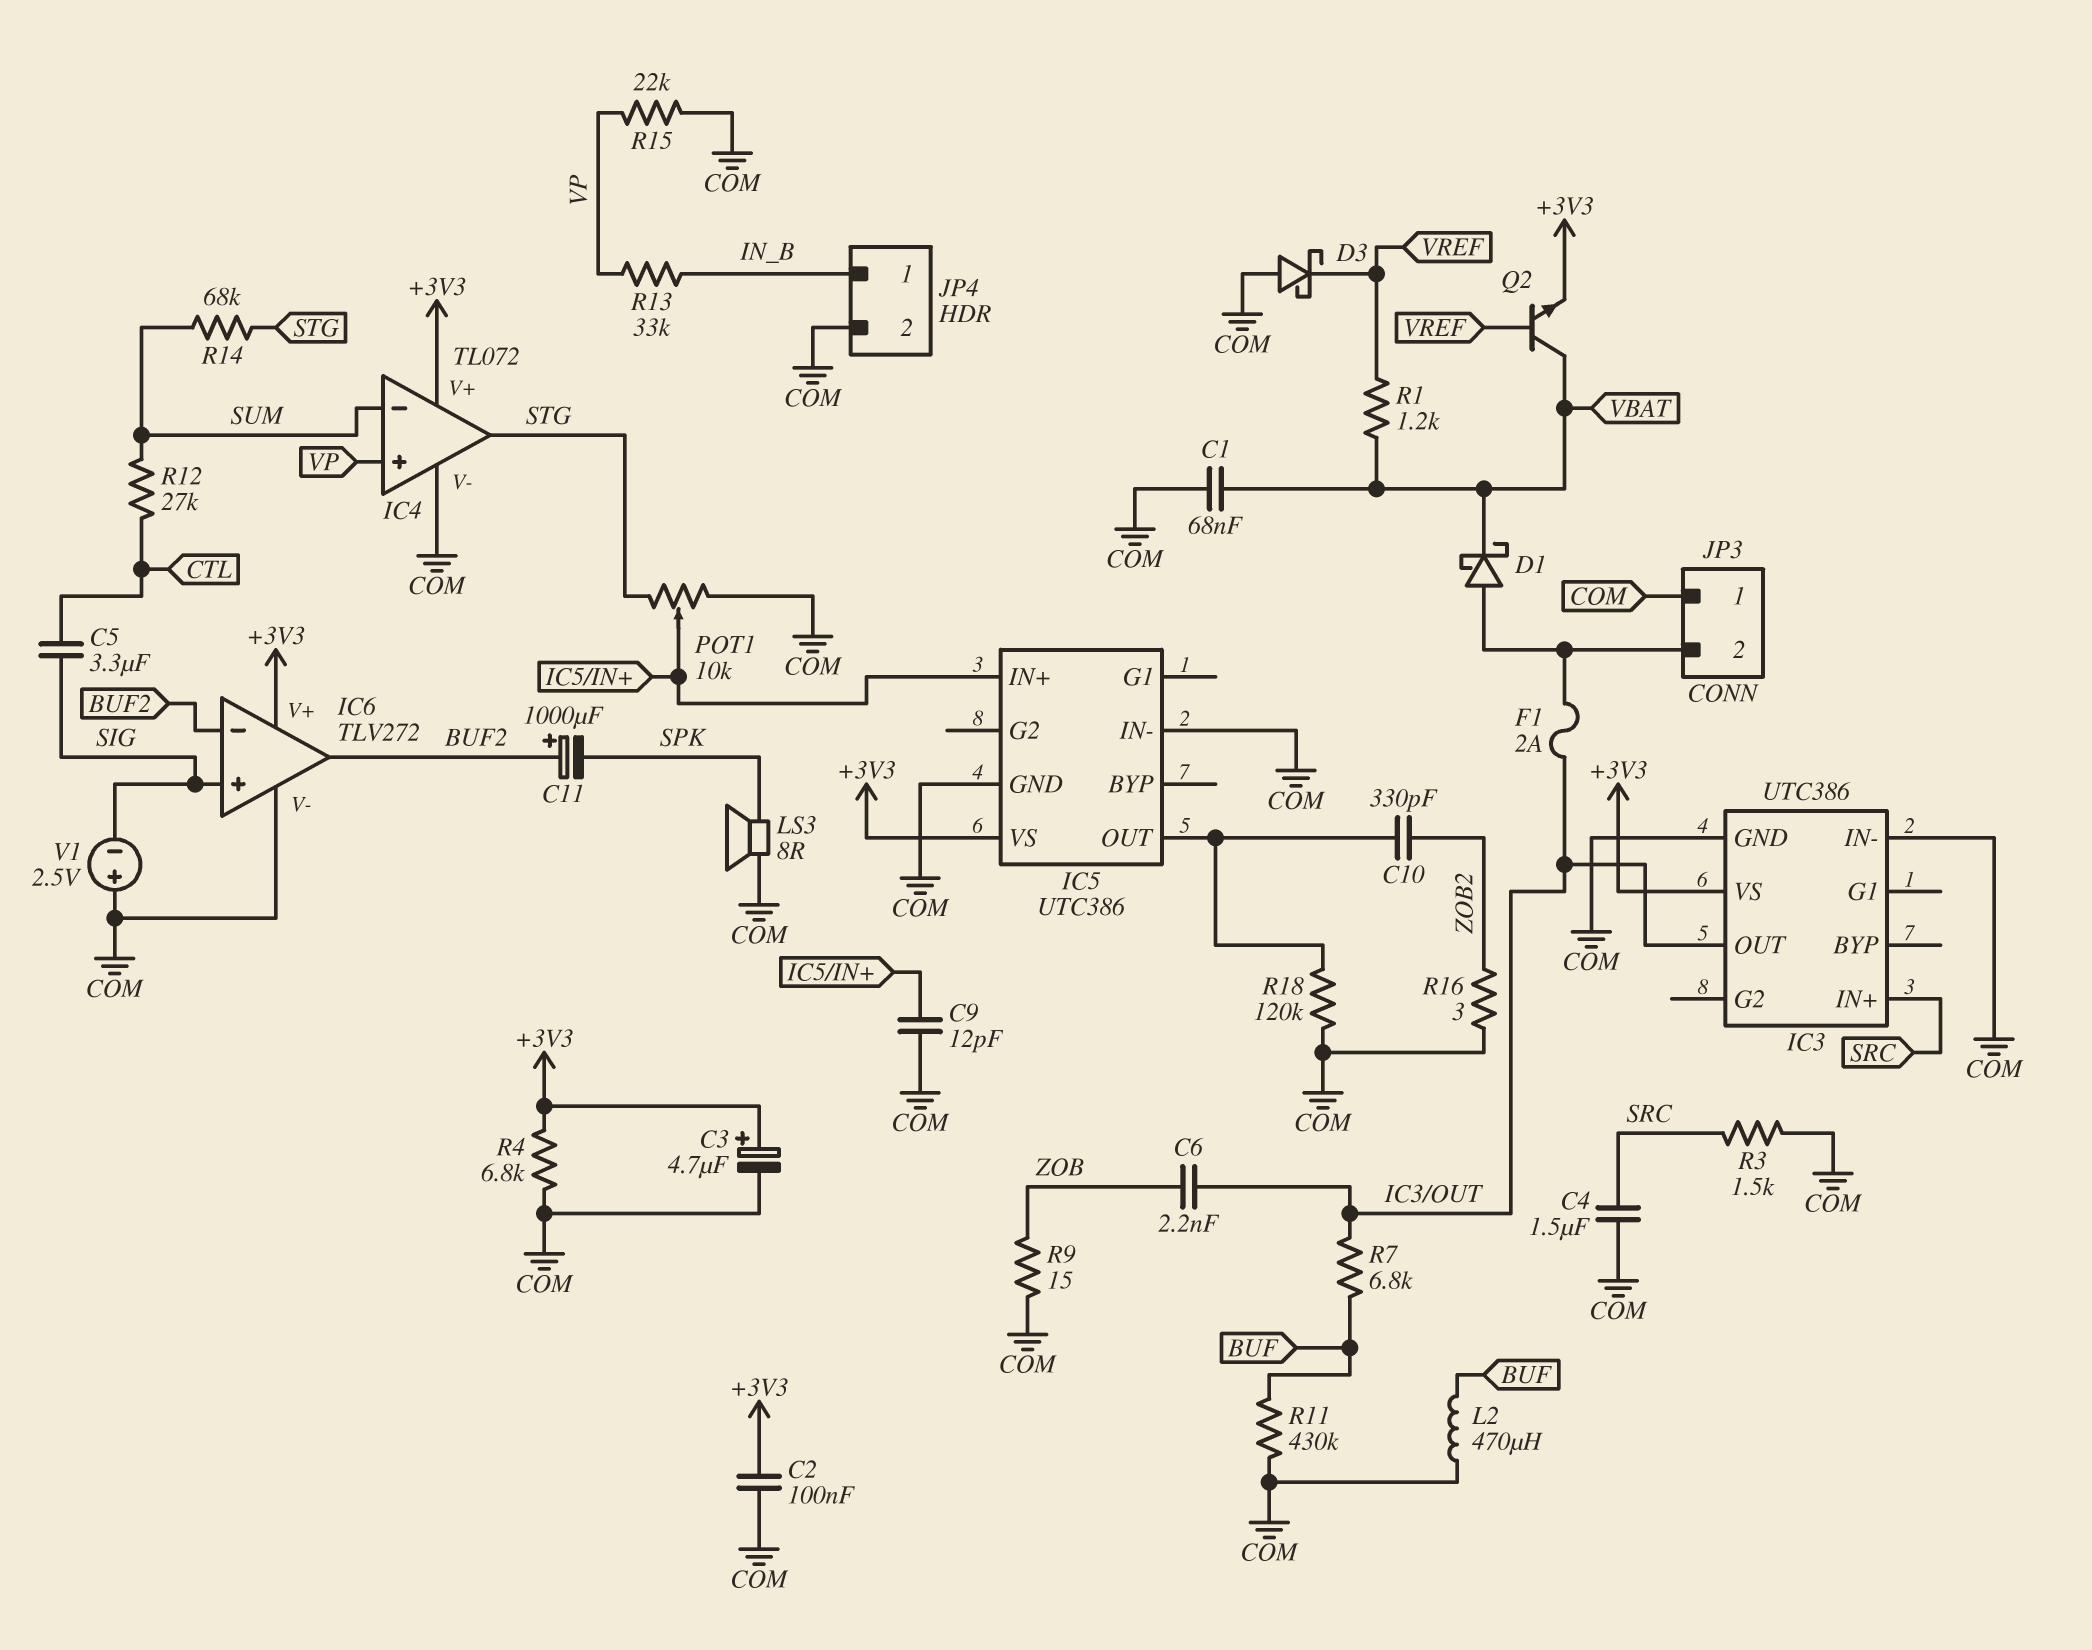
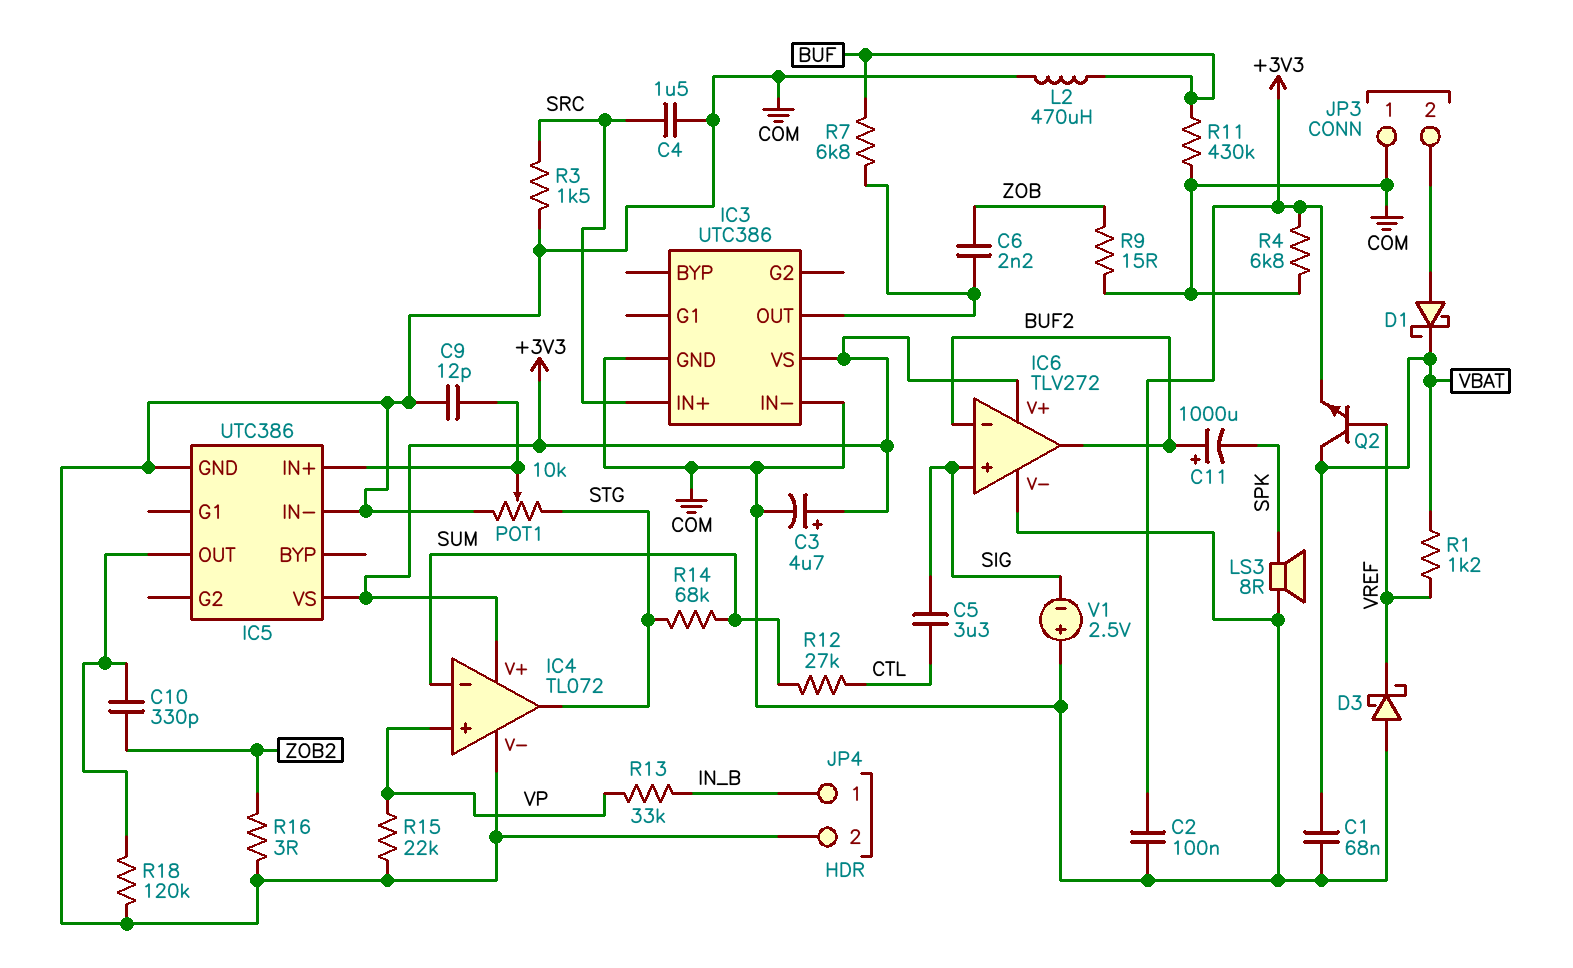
F1: 2A (IC3/OUT, JP3/2) -> none

